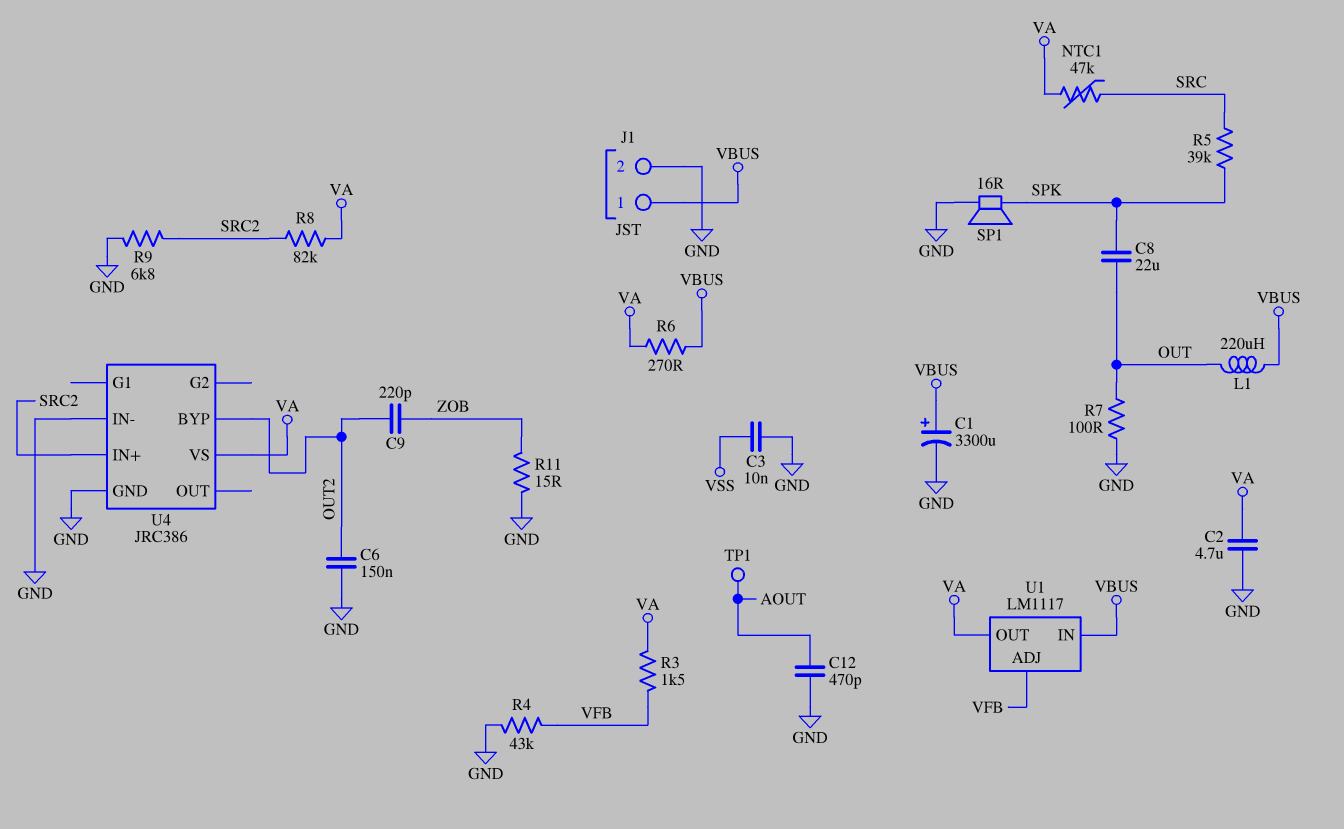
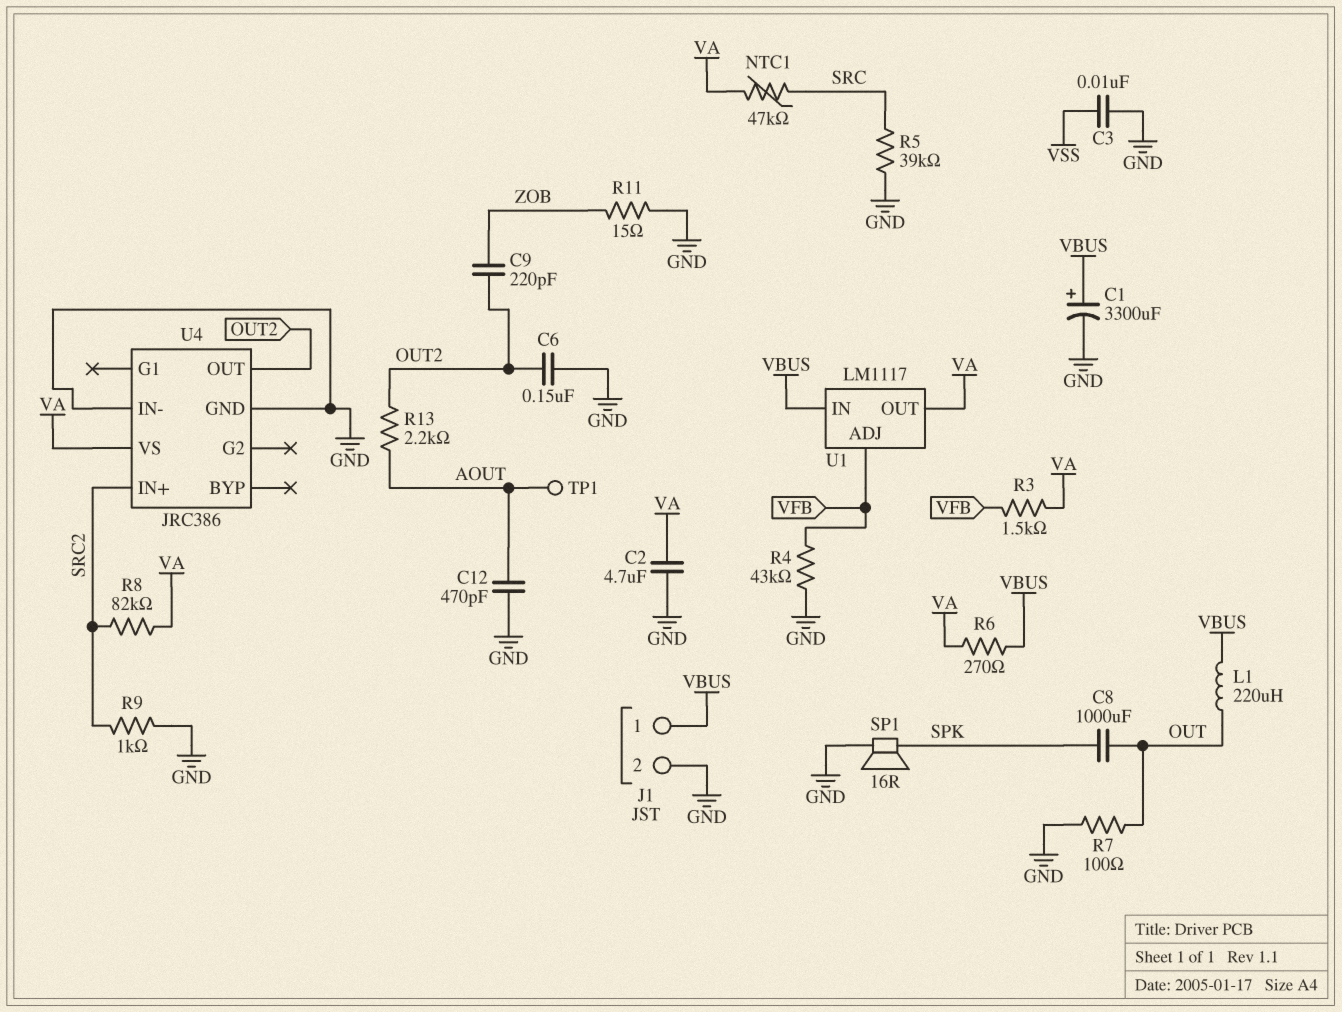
C8: 22uF (OUT, SPK) -> 1000uF (OUT, SPK)
R5: 39k (SPK, SRC) -> 39k (GND, SRC)
R9: 6.8k (GND, SRC2) -> 1k (GND, SRC2)
R13: none -> 2.2k (AOUT, OUT2)
U4 pin BYP: OUT2 -> none
U4 pin OUT: none -> OUT2

